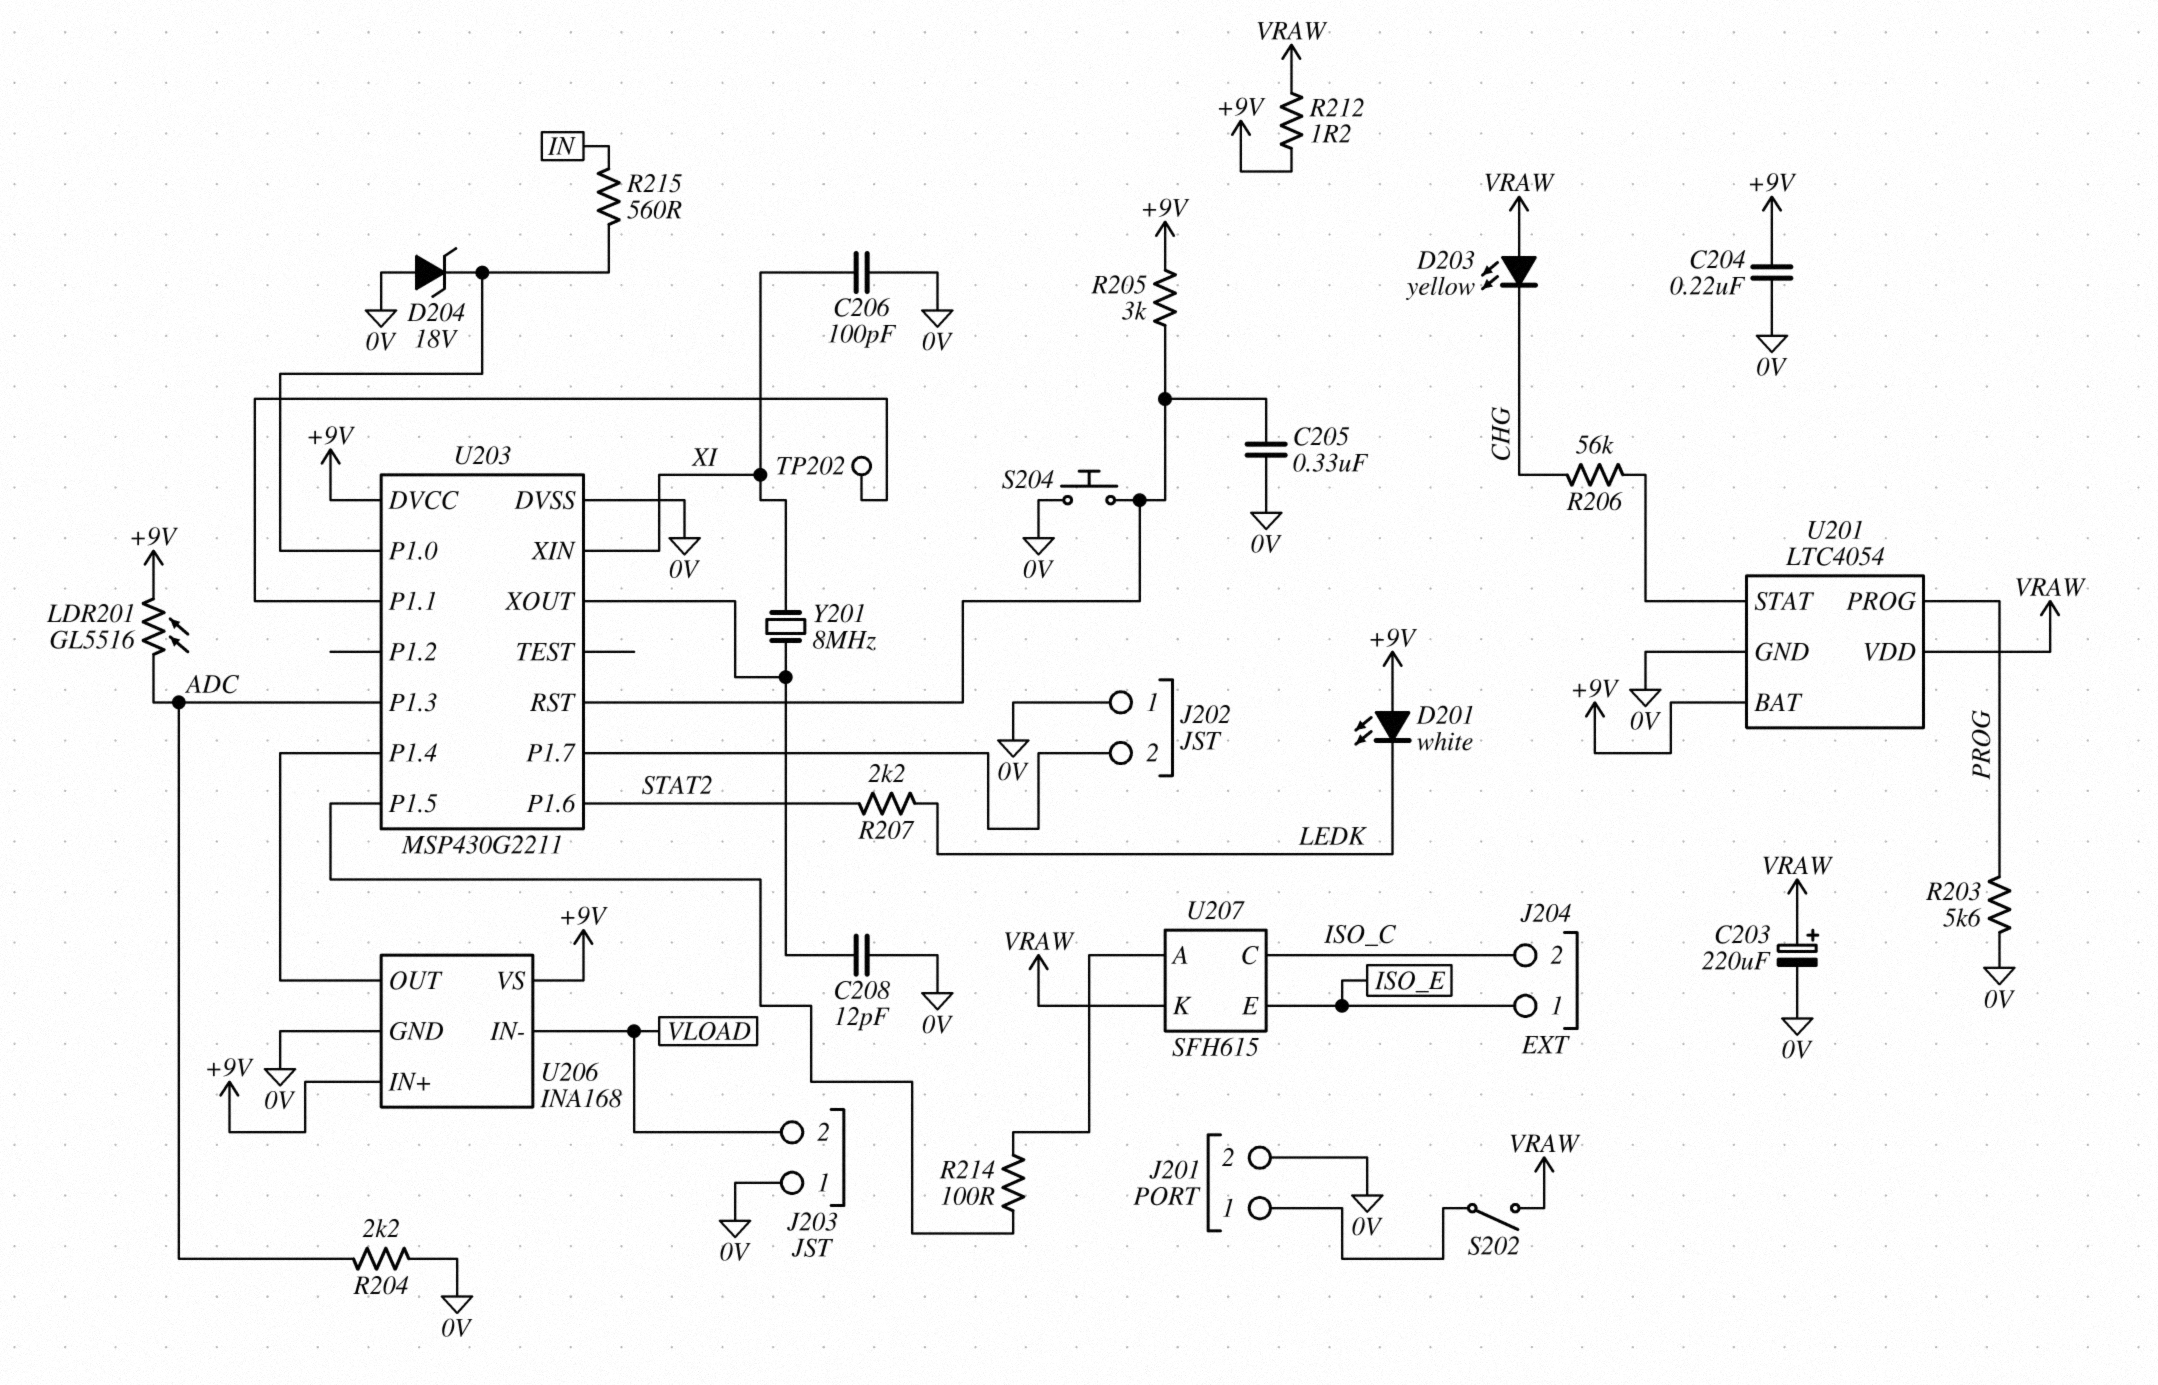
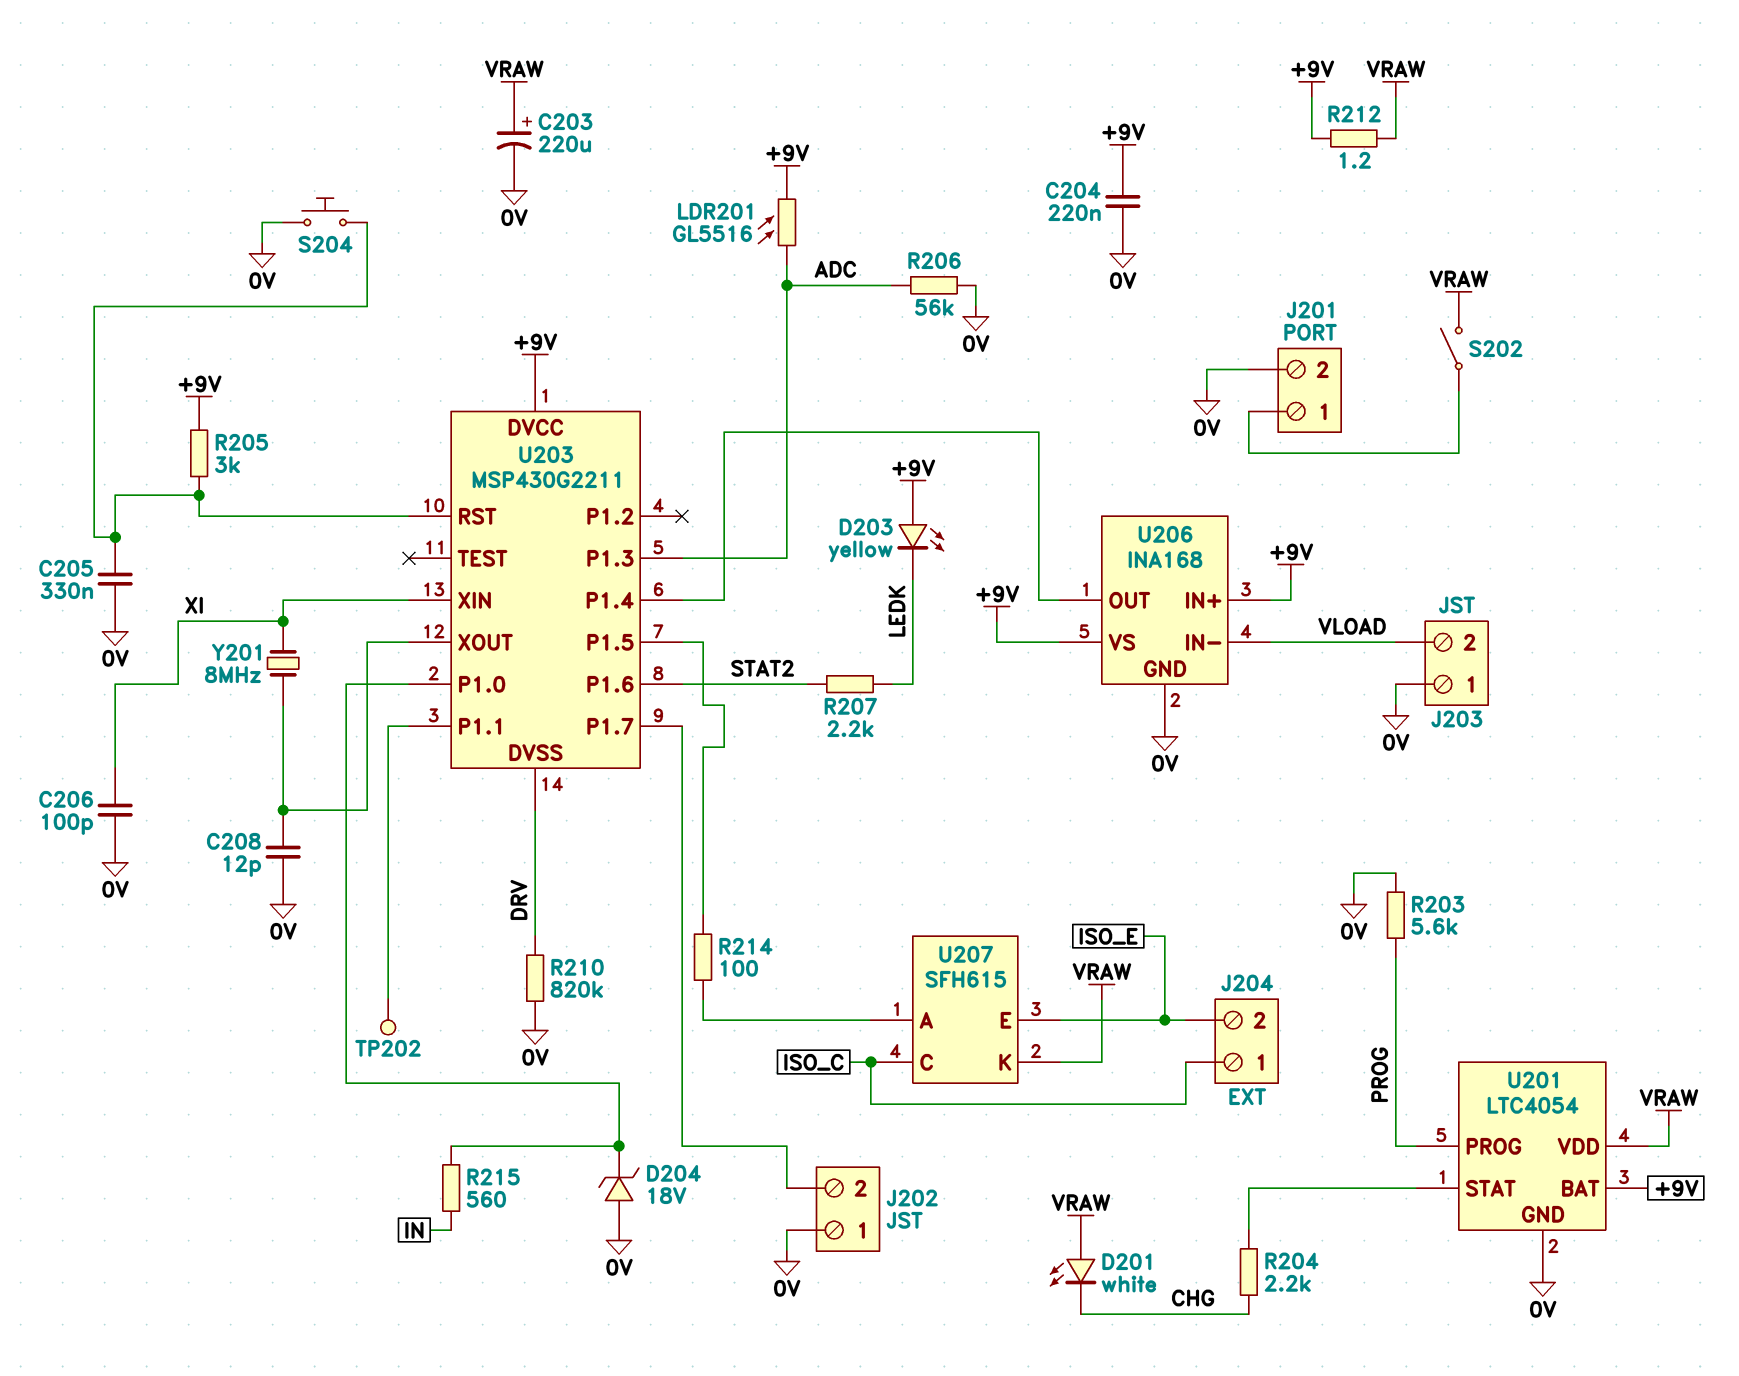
D201: LED white (A +9V, K LEDK) -> LED white (A VRAW, K CHG)
D203: LED yellow (A VRAW, K CHG) -> LED yellow (A +9V, K LEDK)
J204 pin 1: ISO_E -> ISO_C
J204 pin 2: ISO_C -> ISO_E
R204: 2.2k (0V, ADC) -> 2.2k (CHG, U201/STAT)
R206: 56k (CHG, U201/STAT) -> 56k (0V, ADC)
R210: none -> 820k (0V, DRV)
U203 pin DVSS: 0V -> DRV

